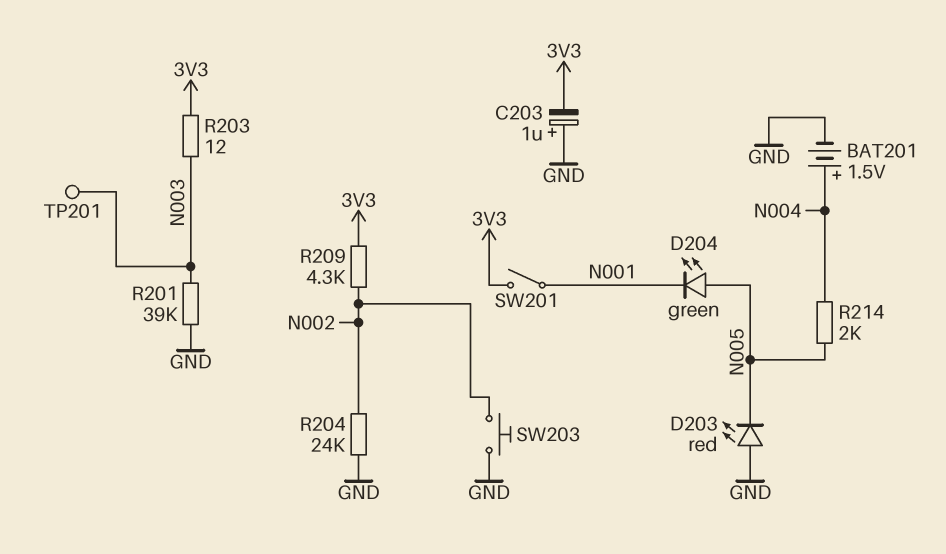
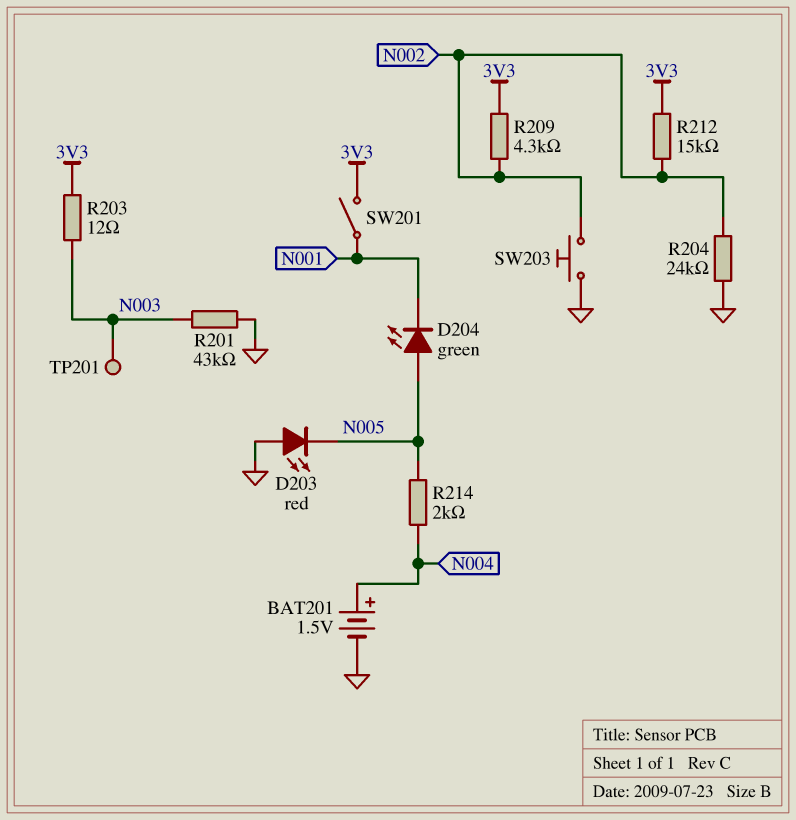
C203: 1uF (plus GND, minus 3V3) -> none
R201: 39k (GND, N003) -> 43k (GND, N003)
R212: none -> 15k (3V3, N002)

